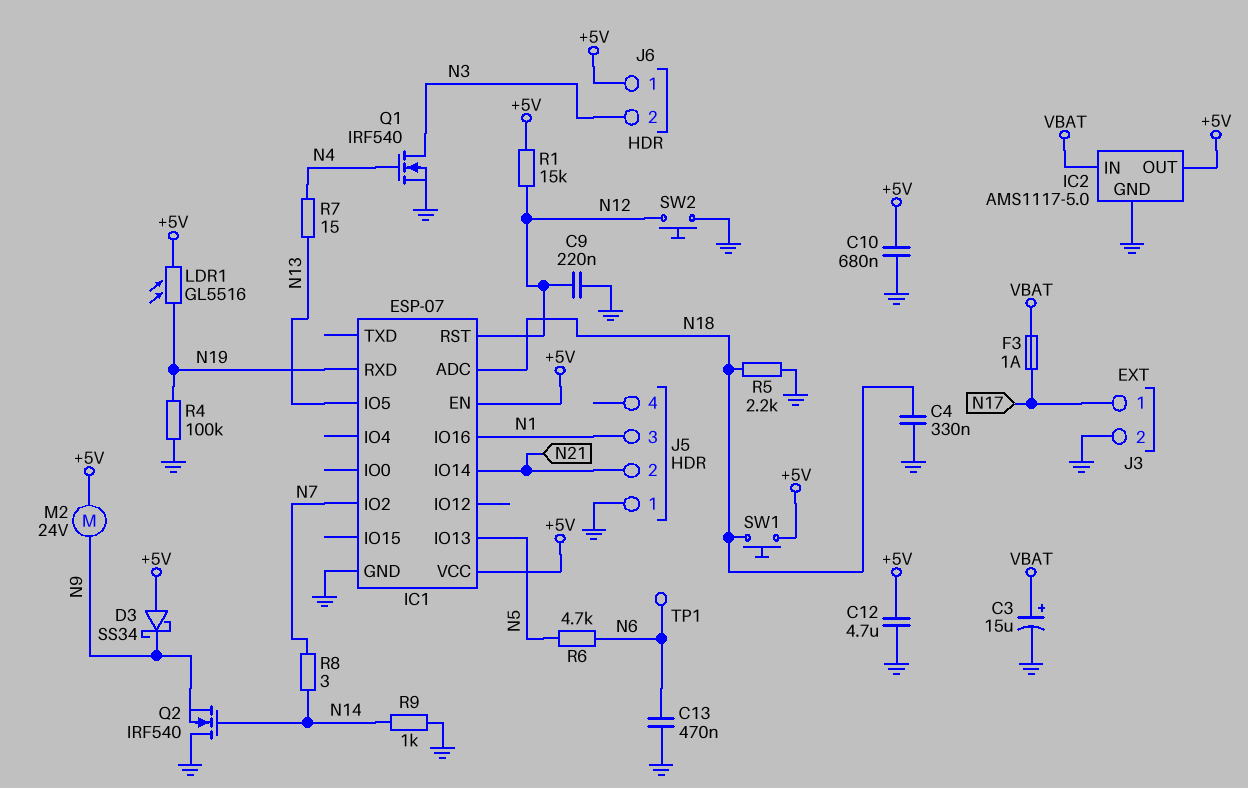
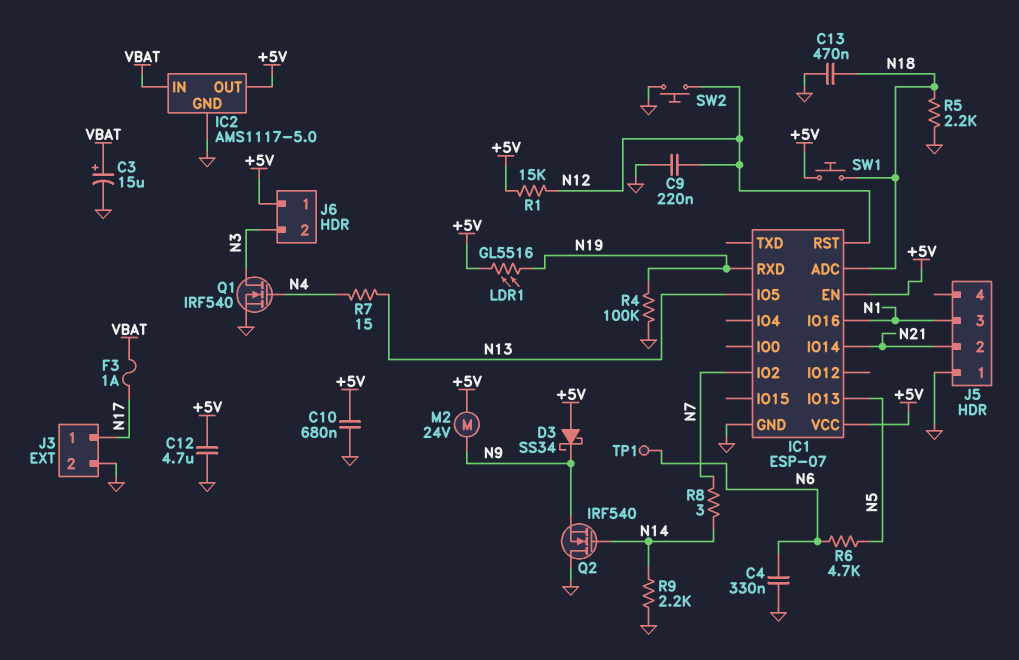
C4: 330nF (GND, N18) -> 330nF (GND, N6)
C13: 470nF (GND, N6) -> 470nF (GND, N18)
R9: 1k (GND, N14) -> 2.2k (GND, N14)

